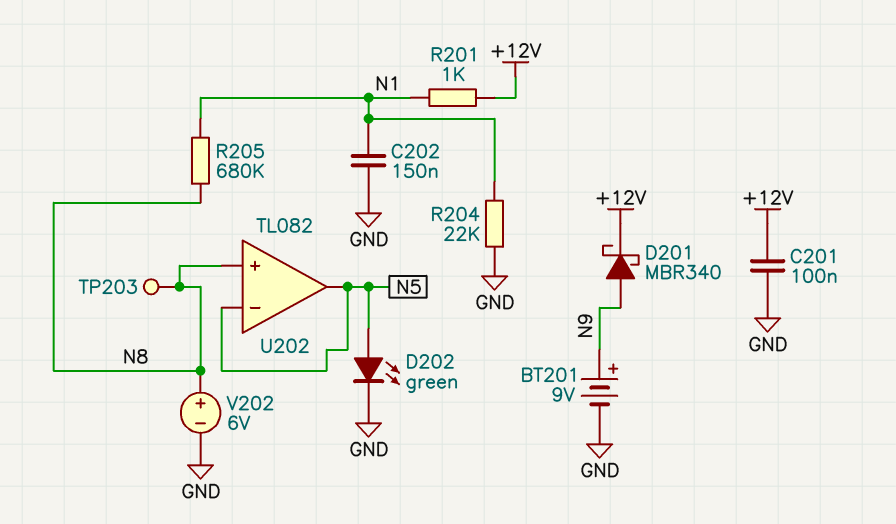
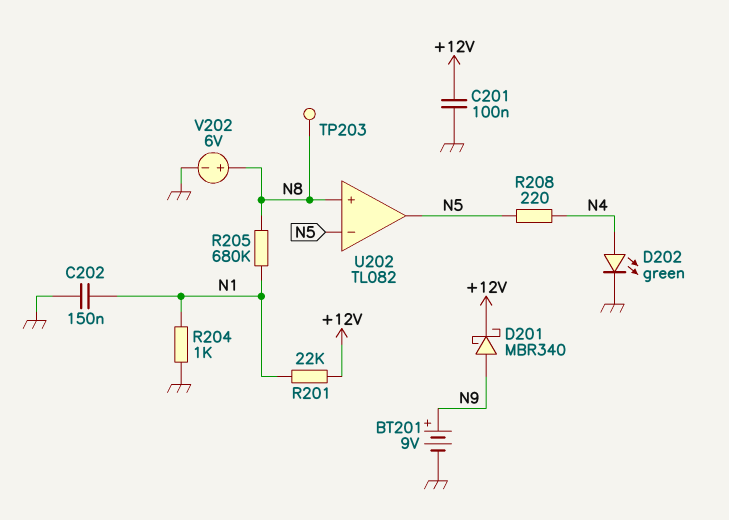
D202: LED green (A N5, K GND) -> LED green (A N4, K GND)
R201: 1k (+12V, N1) -> 22k (+12V, N1)
R204: 22k (GND, N1) -> 1k (GND, N1)
R208: none -> 220 (N4, N5)

